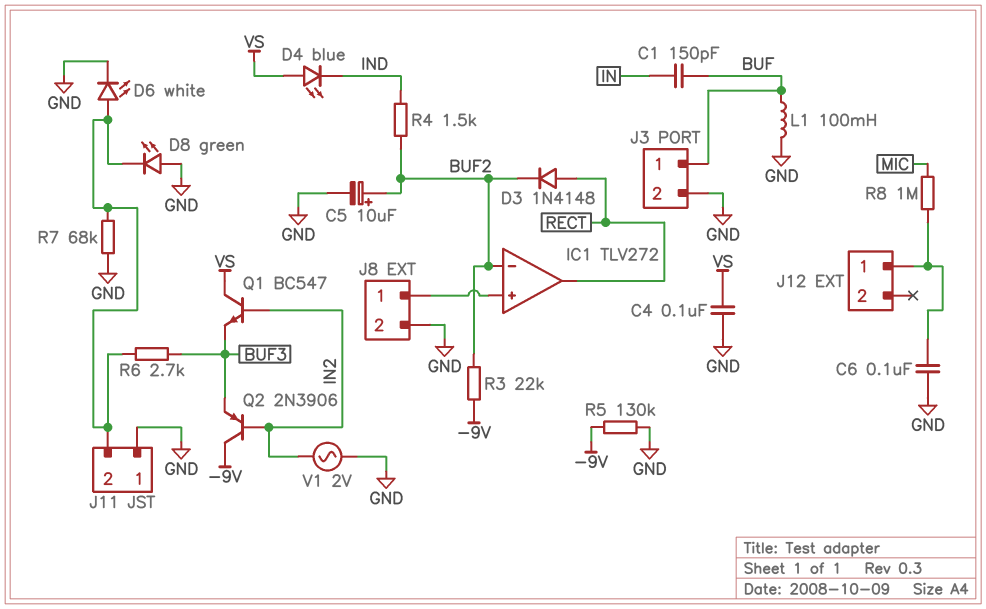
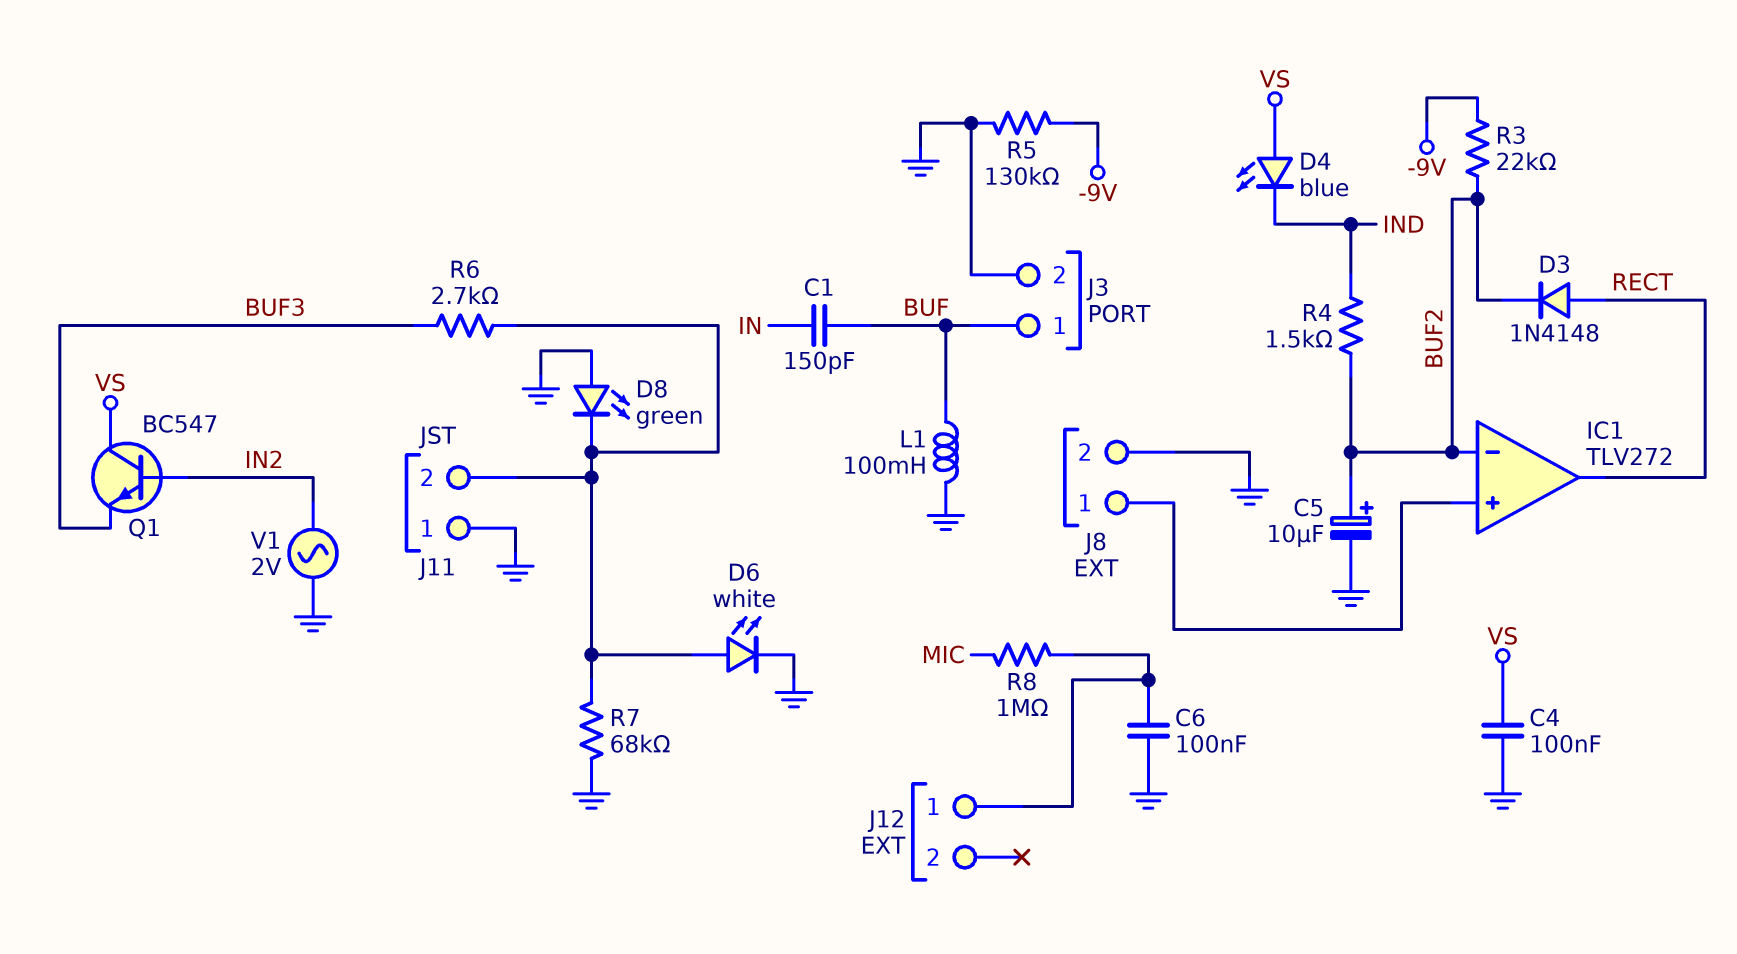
Q2: PNP 2N3906 (B IN2, C -9V, E BUF3) -> none

